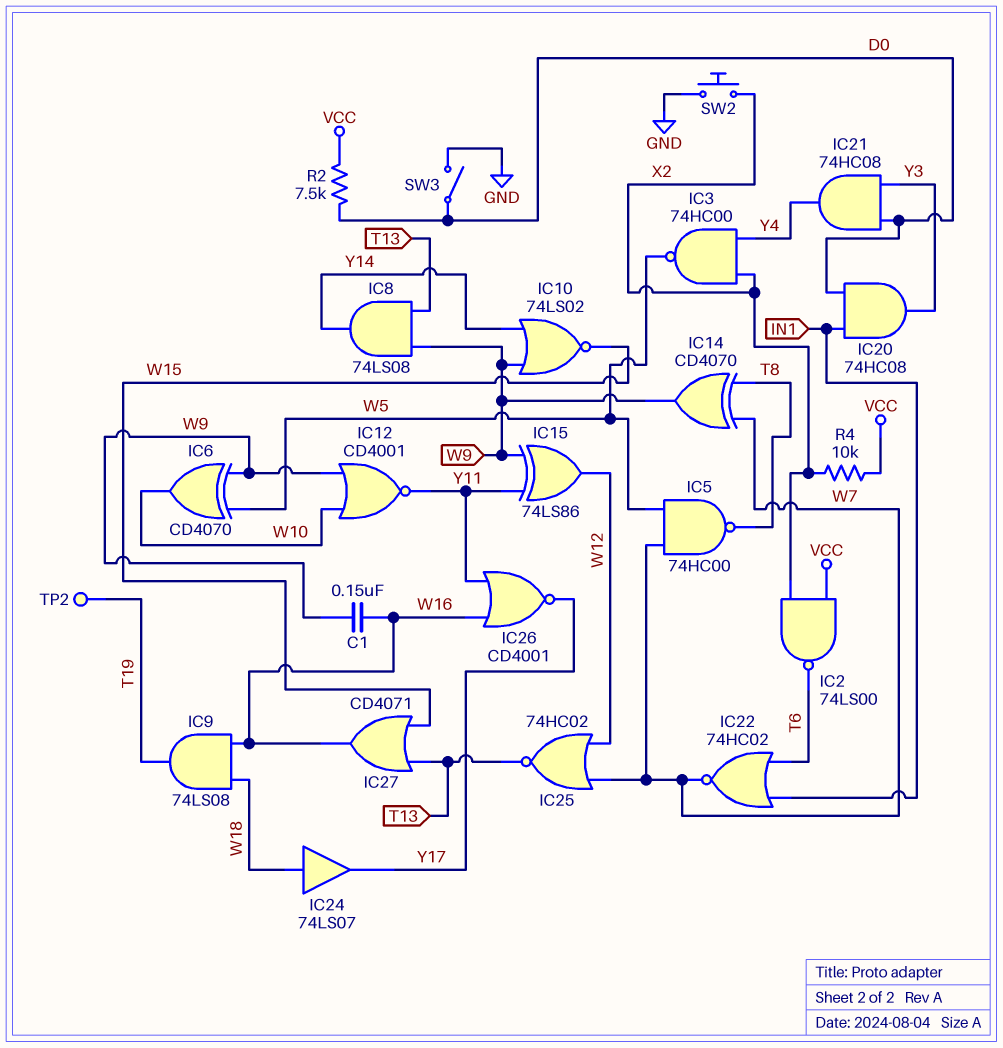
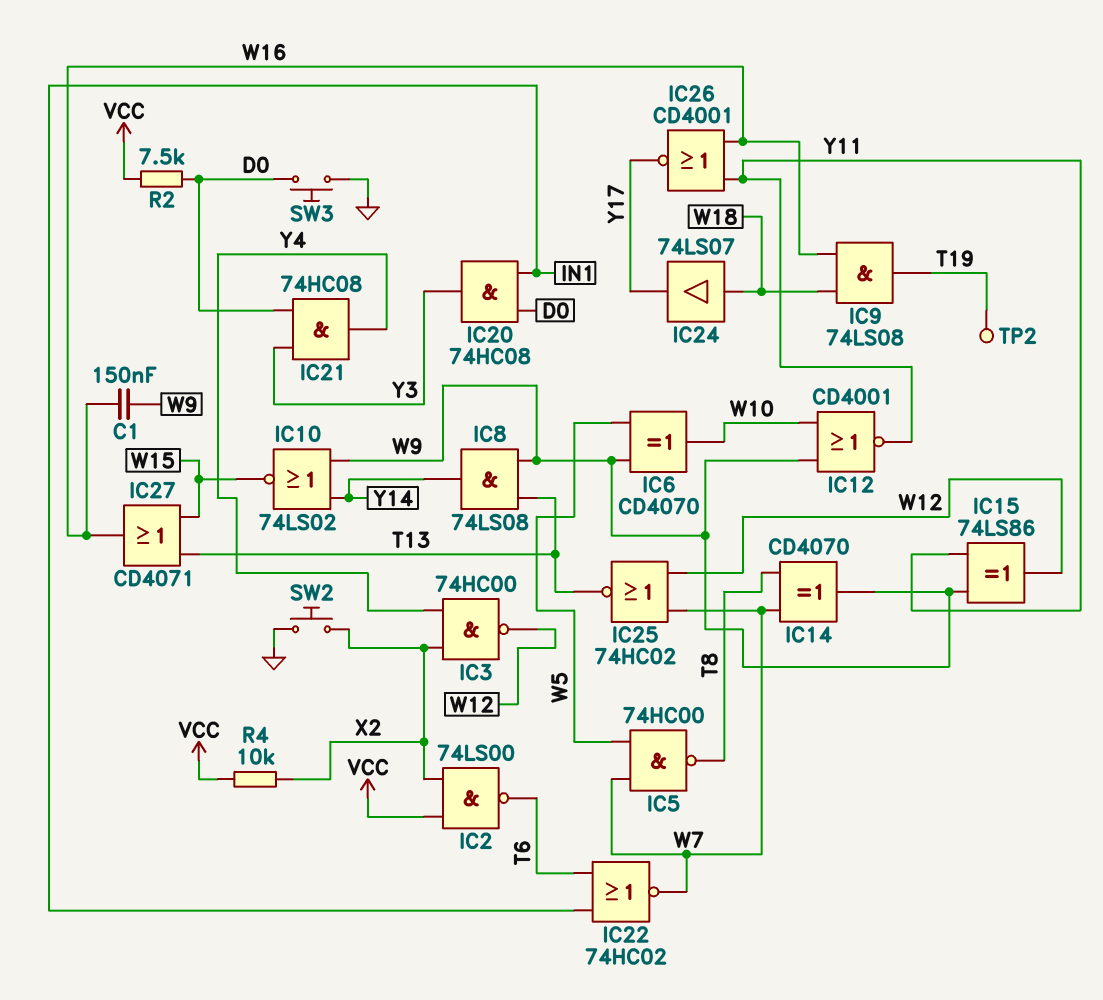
IC3: NAND 74HC00 (in X2, in Y4, out W5) -> NAND 74HC00 (in X2, in Y4, out W12)
SW3: switch (D0, GND) -> button (D0, GND)

